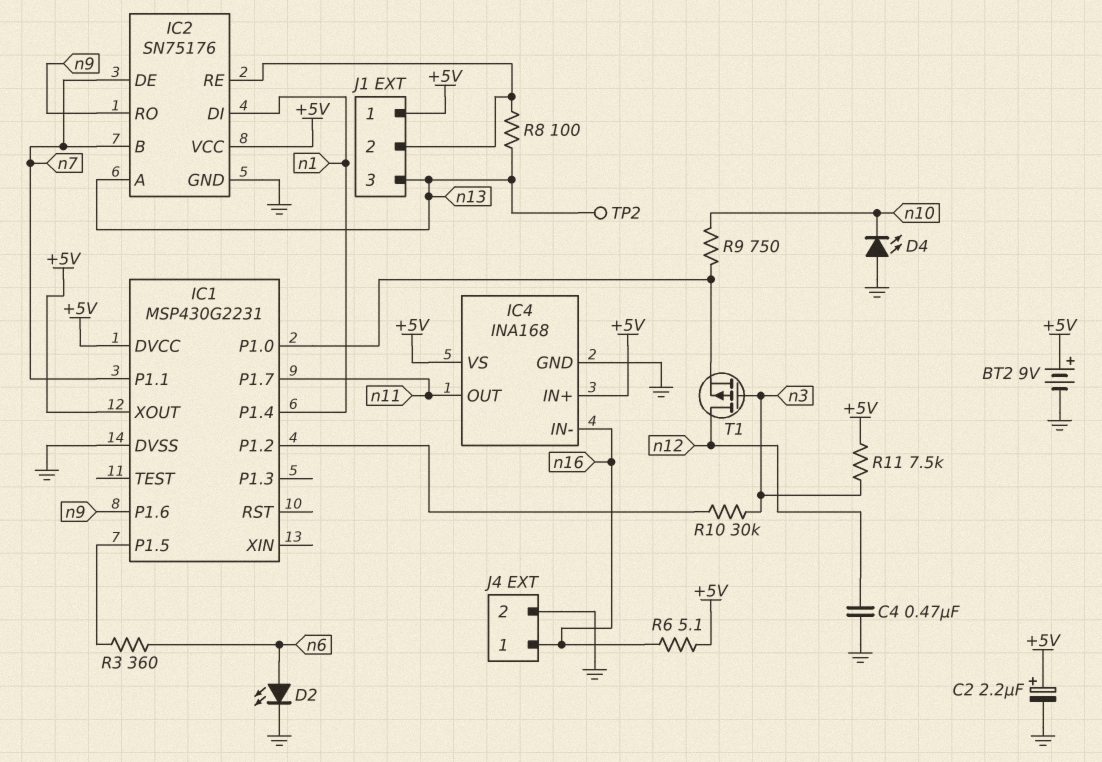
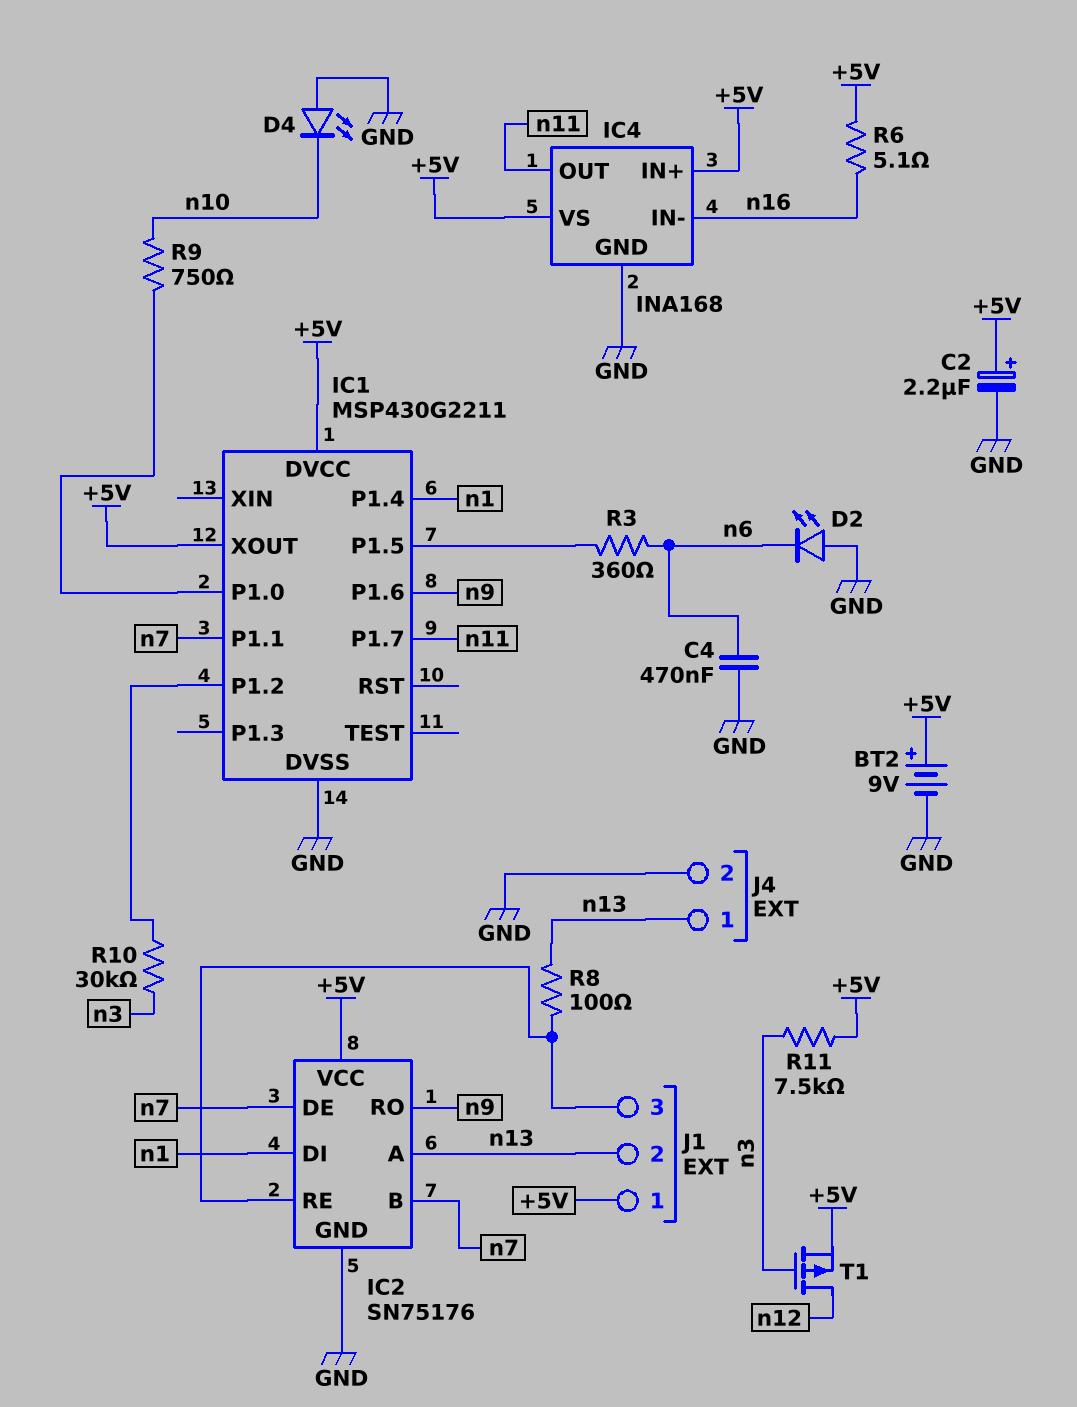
C4: 470nF (GND, n12) -> 470nF (GND, n6)
D2: LED (A n6, K GND) -> LED (A GND, K n6)
IC1: MSP430G2231 -> MSP430G2211
J1 pin 2: IC2/RE -> n13
J1 pin 3: n13 -> IC2/RE
J4 pin 1: n16 -> n13
T1: PMOS (G n3, D n12, S IC1/P1.0) -> PMOS (G n3, D n12, S +5V)
TP2: test point (n13) -> none

